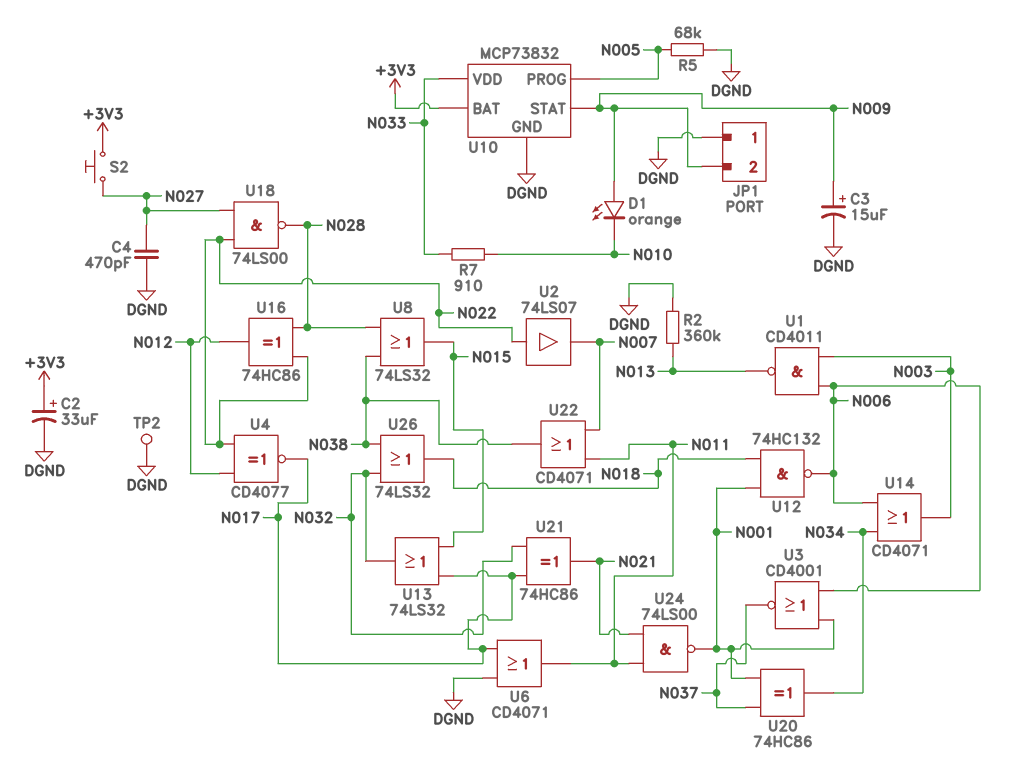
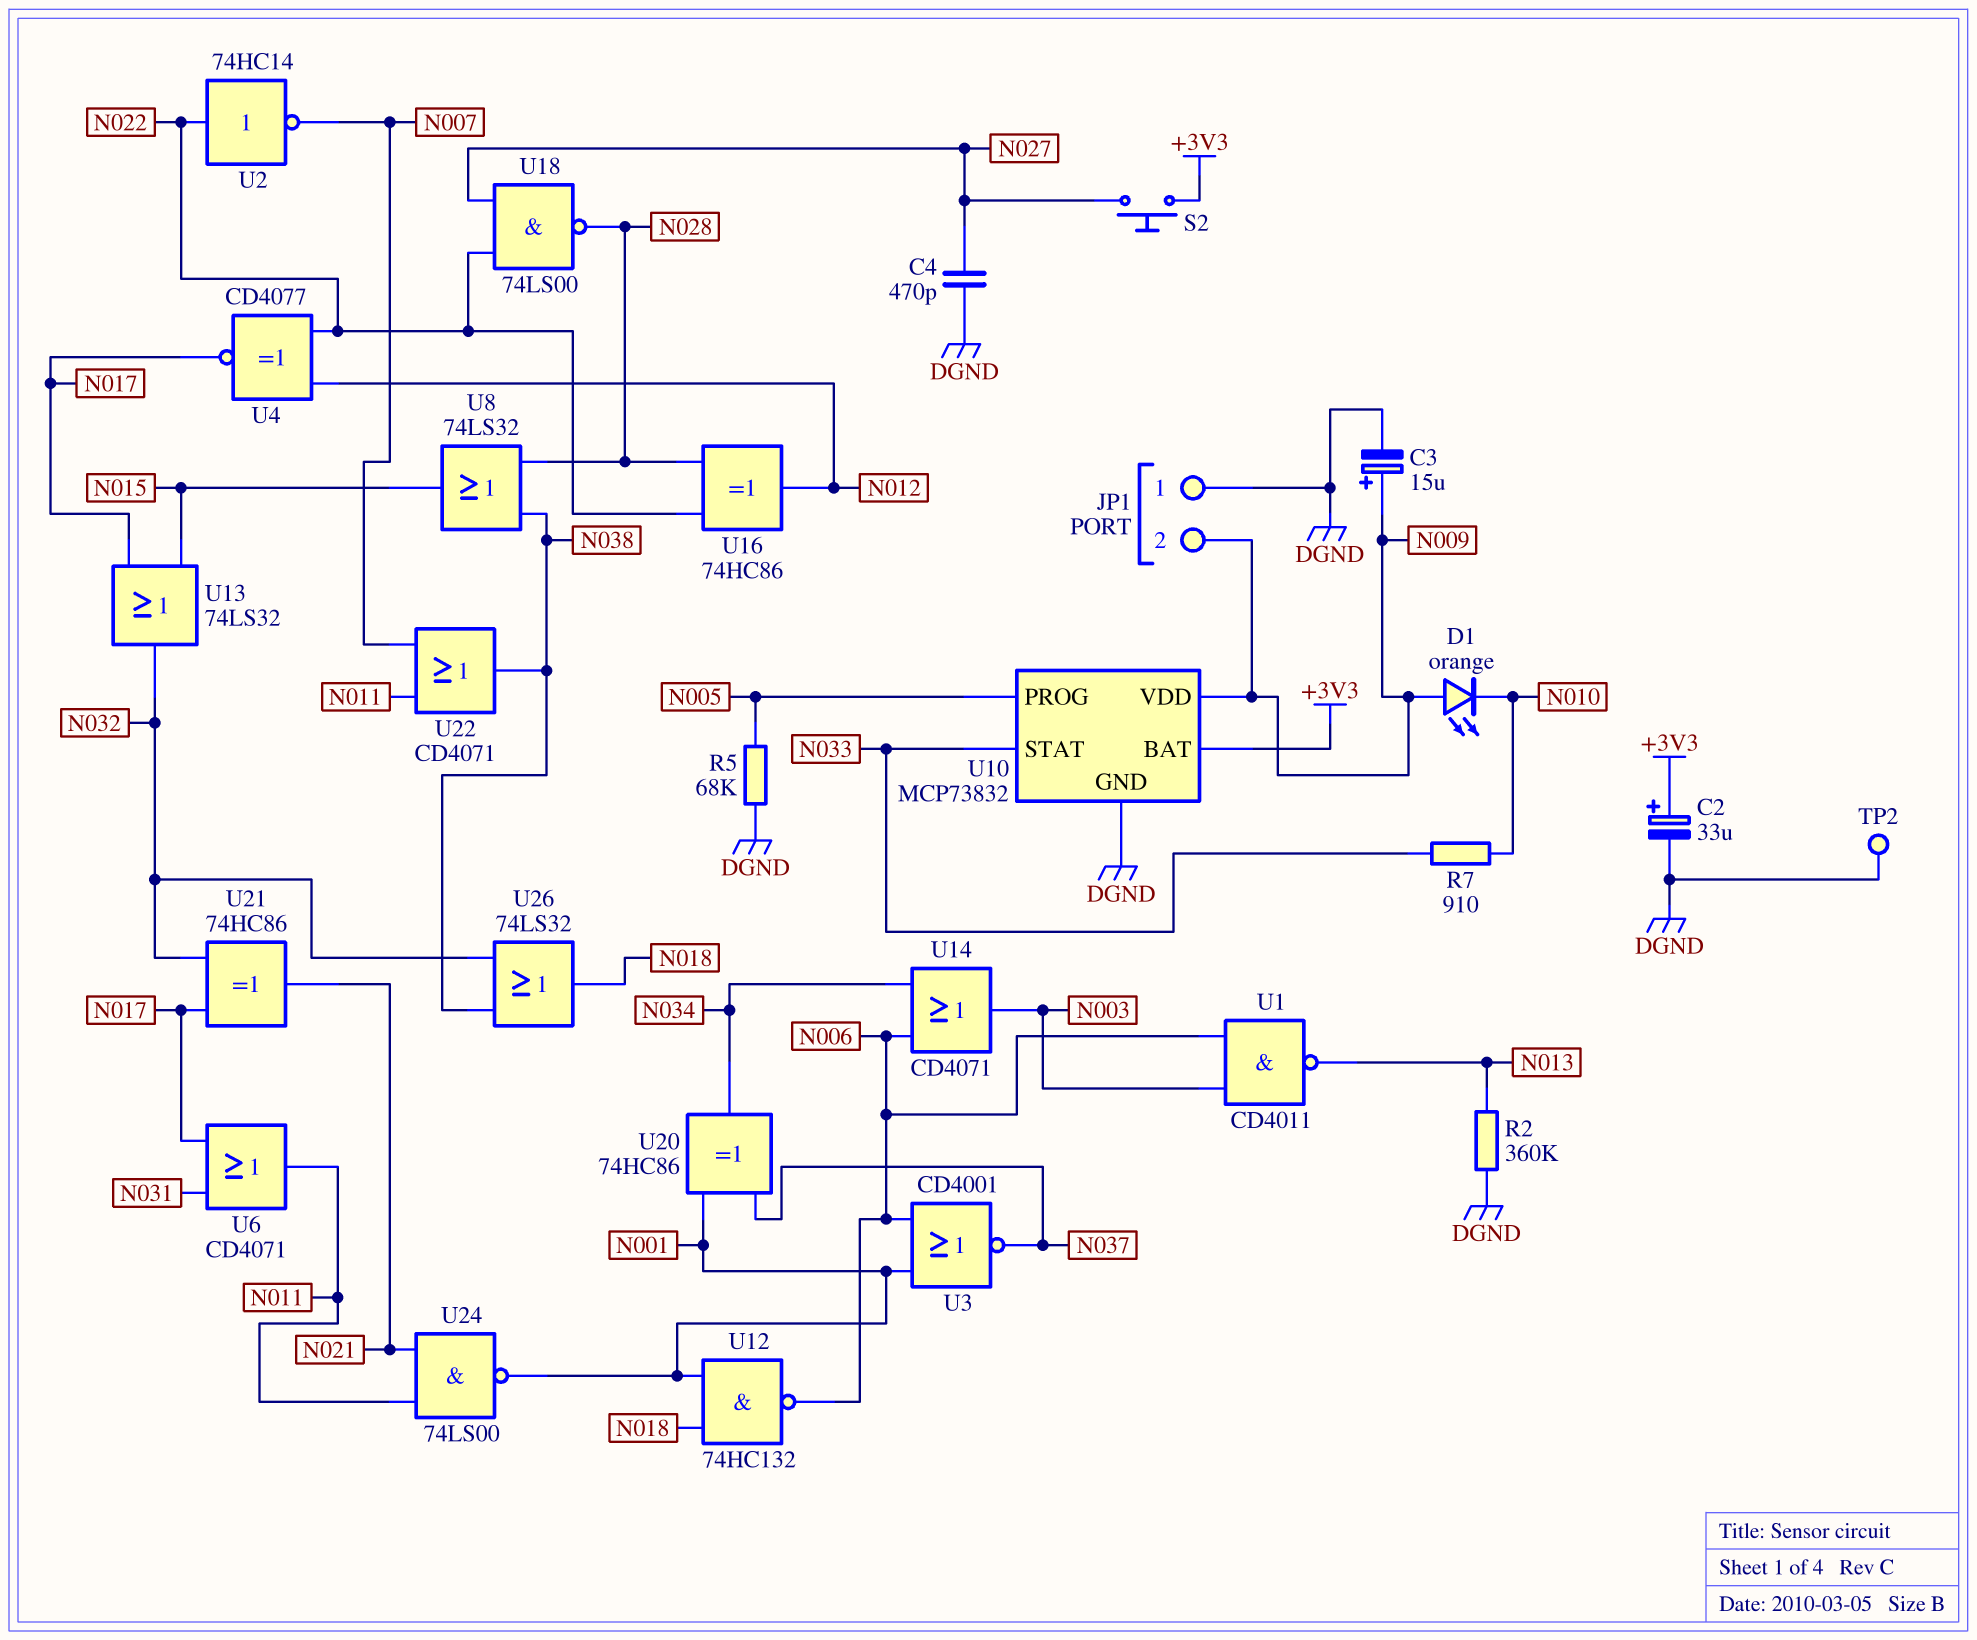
U2: buffer 74LS07 (in N022, out N007) -> NOT 74HC14 (in N022, out N007)
U6: OR CD4071 (in DGND, in N017, out N011) -> OR CD4071 (in N017, in N031, out N011)
U10 pin STAT: N009 -> N033
U10 pin VDD: N033 -> N009

